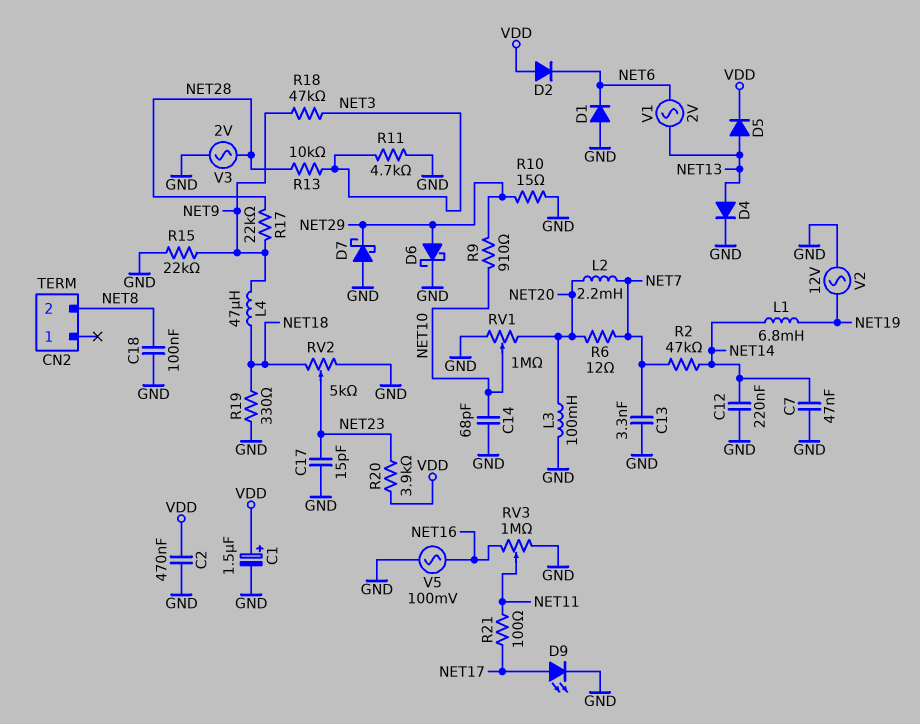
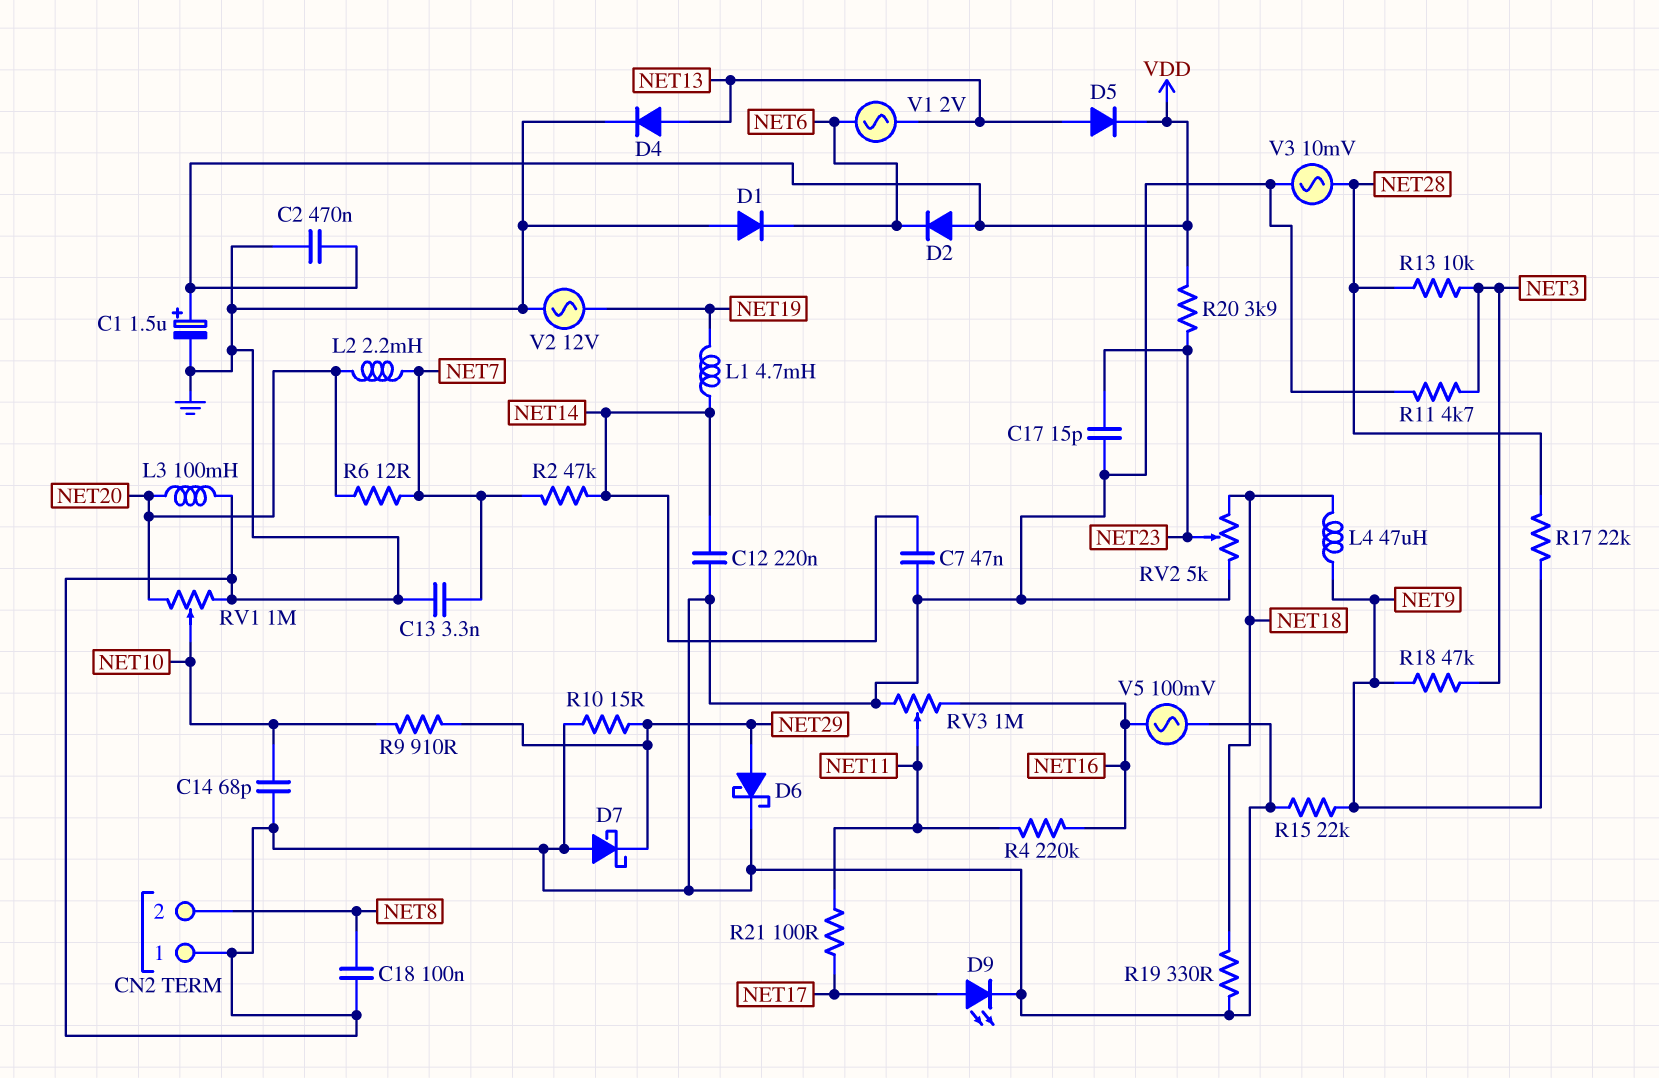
CN2 pin 1: none -> GND
L1: 6.8mH (NET14, NET19) -> 4.7mH (NET14, NET19)
R4: none -> 220k (NET11, NET16)
V3: AC 2V (GND, NET28) -> AC 10mV (GND, NET28)

